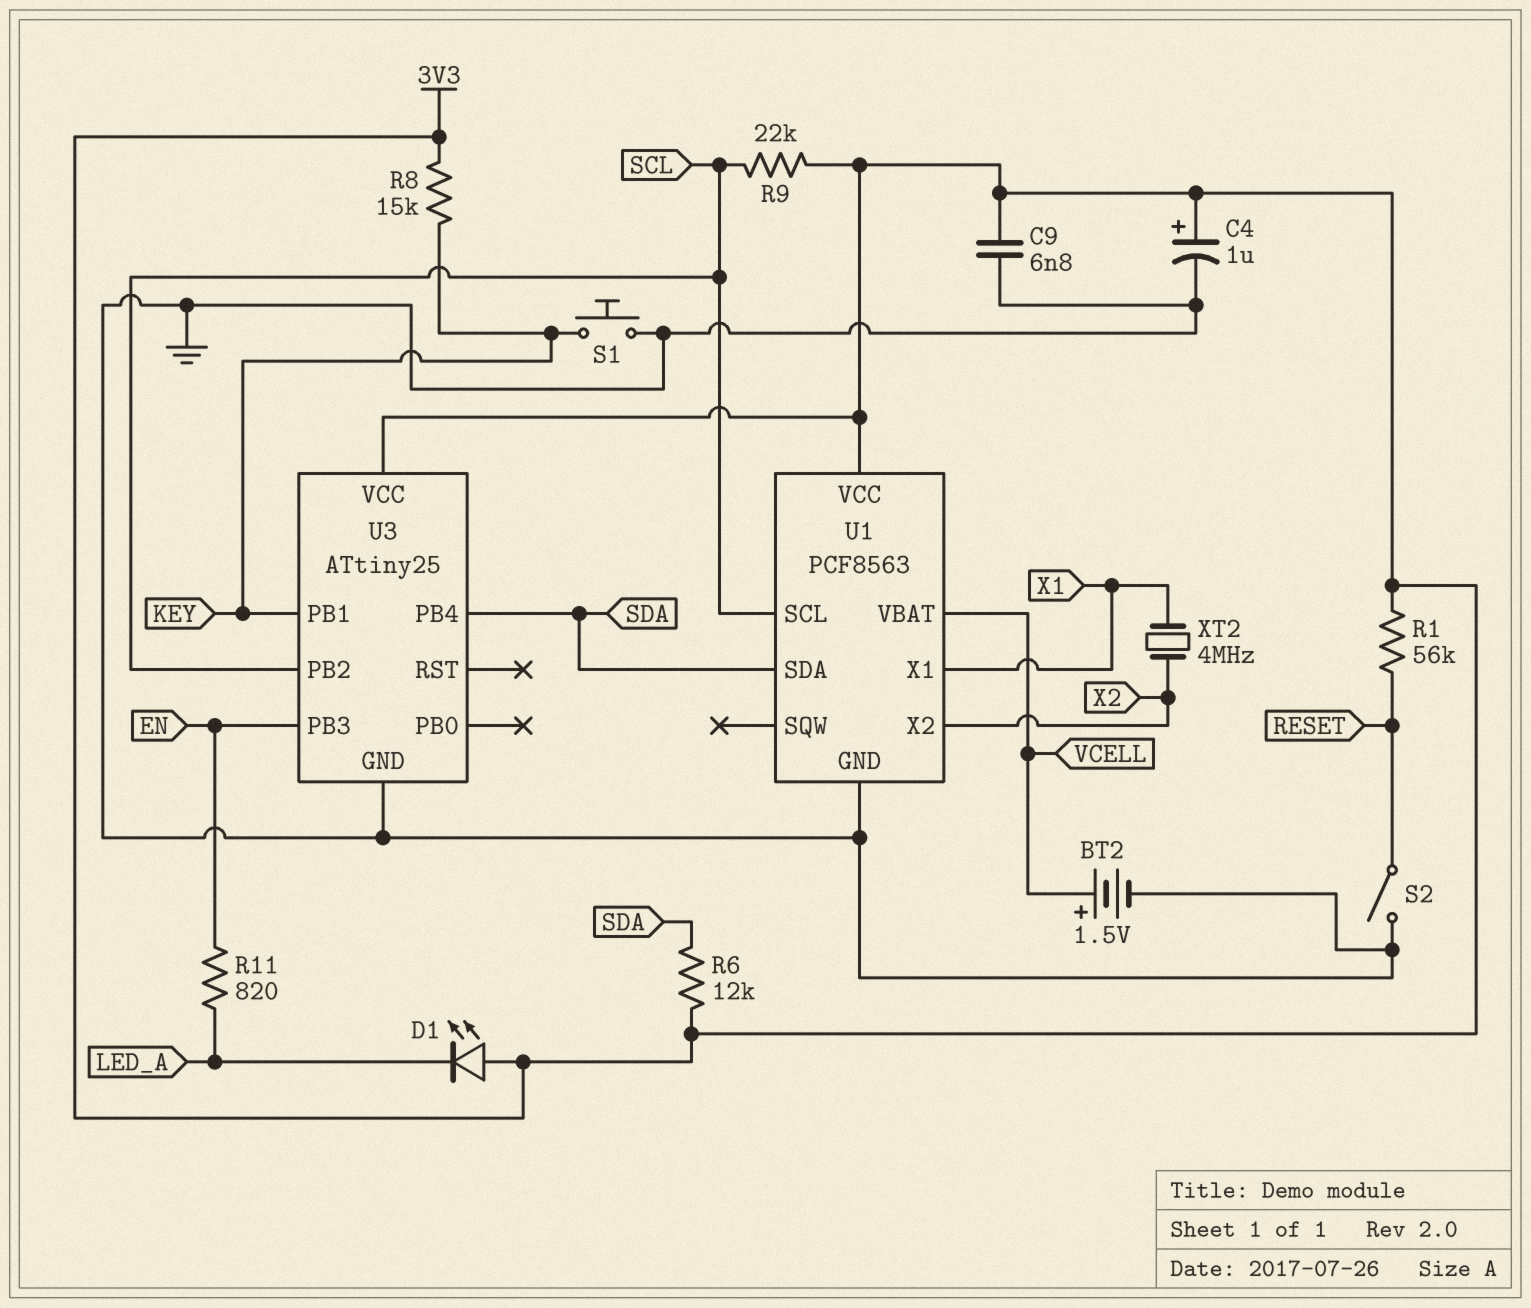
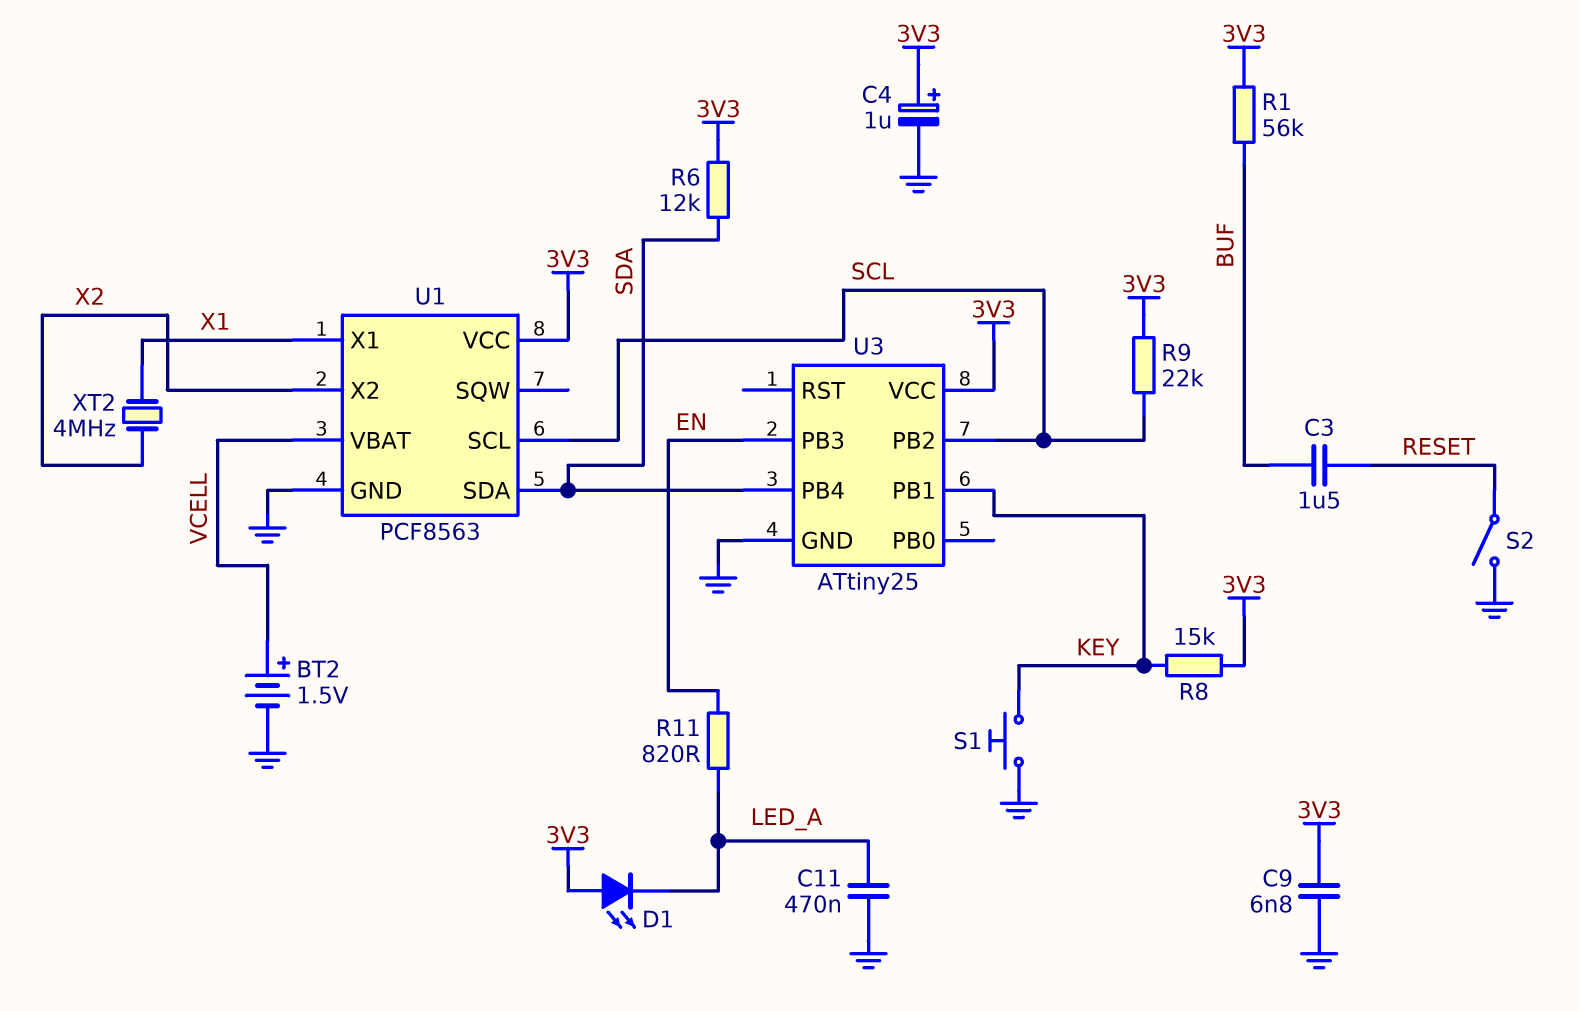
C3: none -> 1.5uF (BUF, RESET)
C11: none -> 470nF (GND, LED_A)
R1: 56k (3V3, RESET) -> 56k (3V3, BUF)

